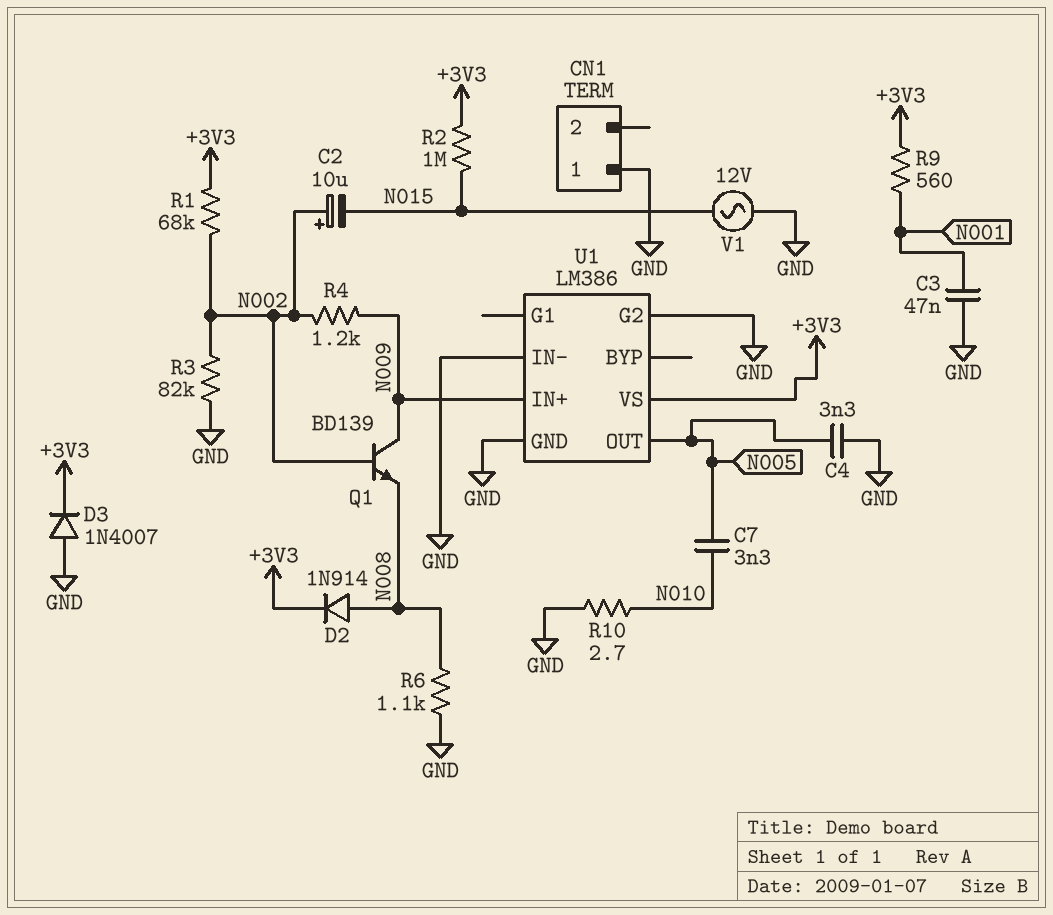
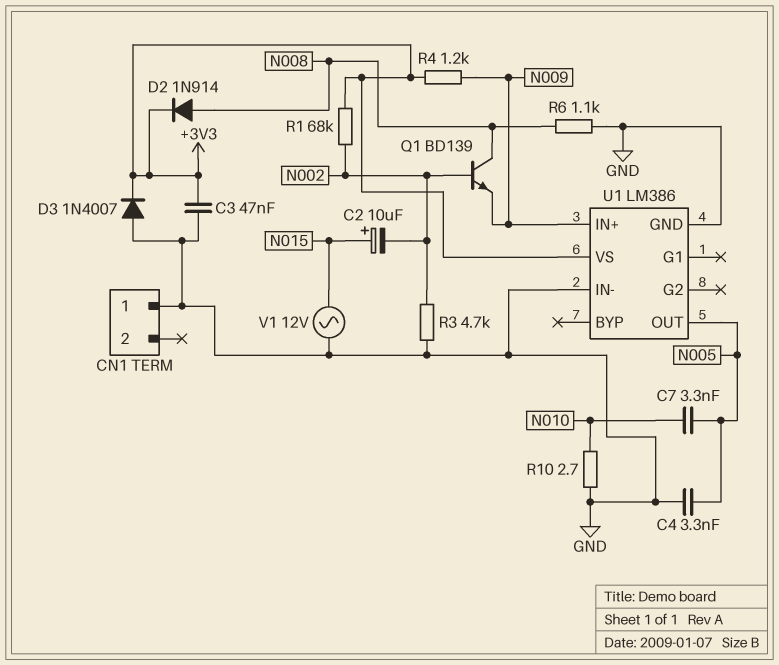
C2: 10uF (plus N002, minus N015) -> 10uF (plus N015, minus N002)
C3: 47nF (GND, N001) -> 47nF (+3V3, GND)
Q1: NPN BD139 (B N002, C N009, E N008) -> NPN BD139 (B N002, C N008, E N009)
R2: 1M (+3V3, N015) -> none
R3: 82k (GND, N002) -> 4.7k (GND, N002)
R4: 1.2k (N002, N009) -> 1.2k (+3V3, N009)
R9: 560 (+3V3, N001) -> none
U1 pin G2: GND -> none

